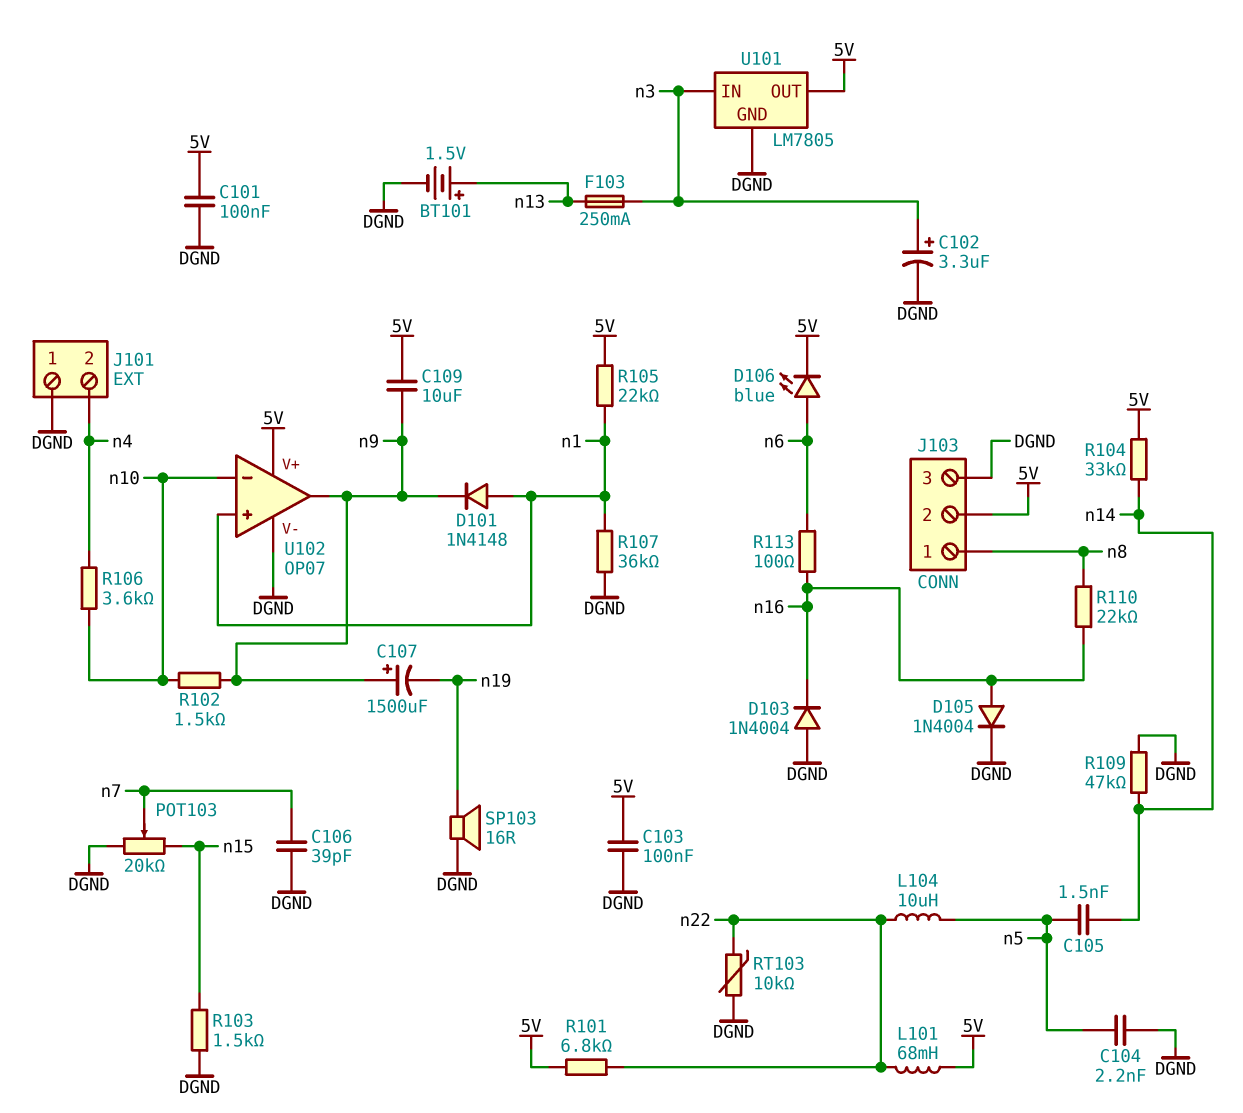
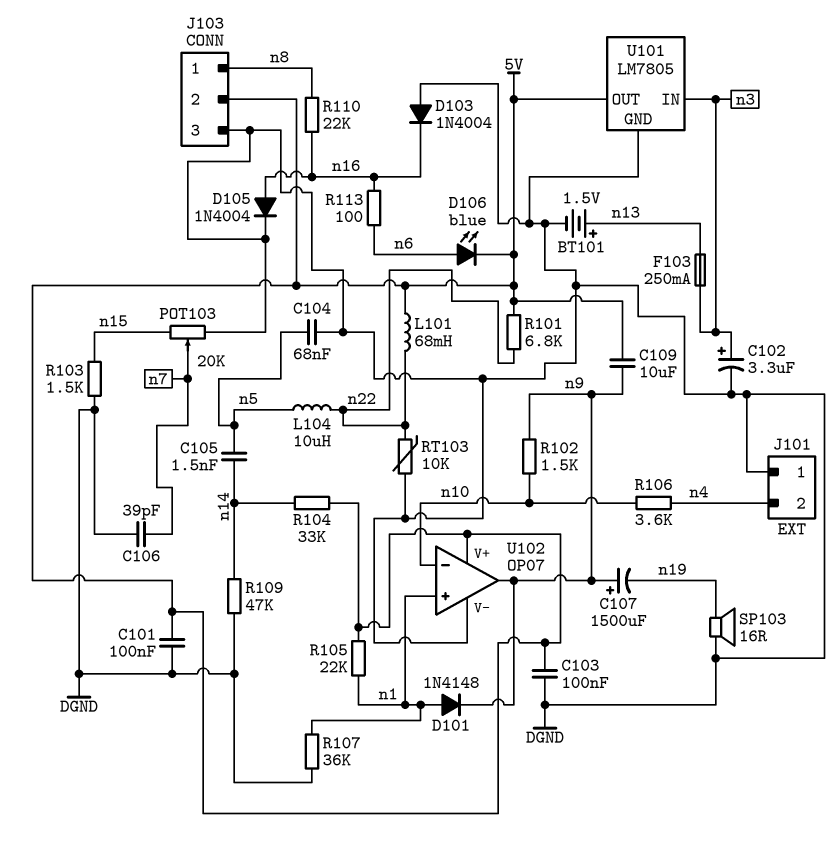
C104: 2.2nF (DGND, n5) -> 68nF (DGND, n5)

